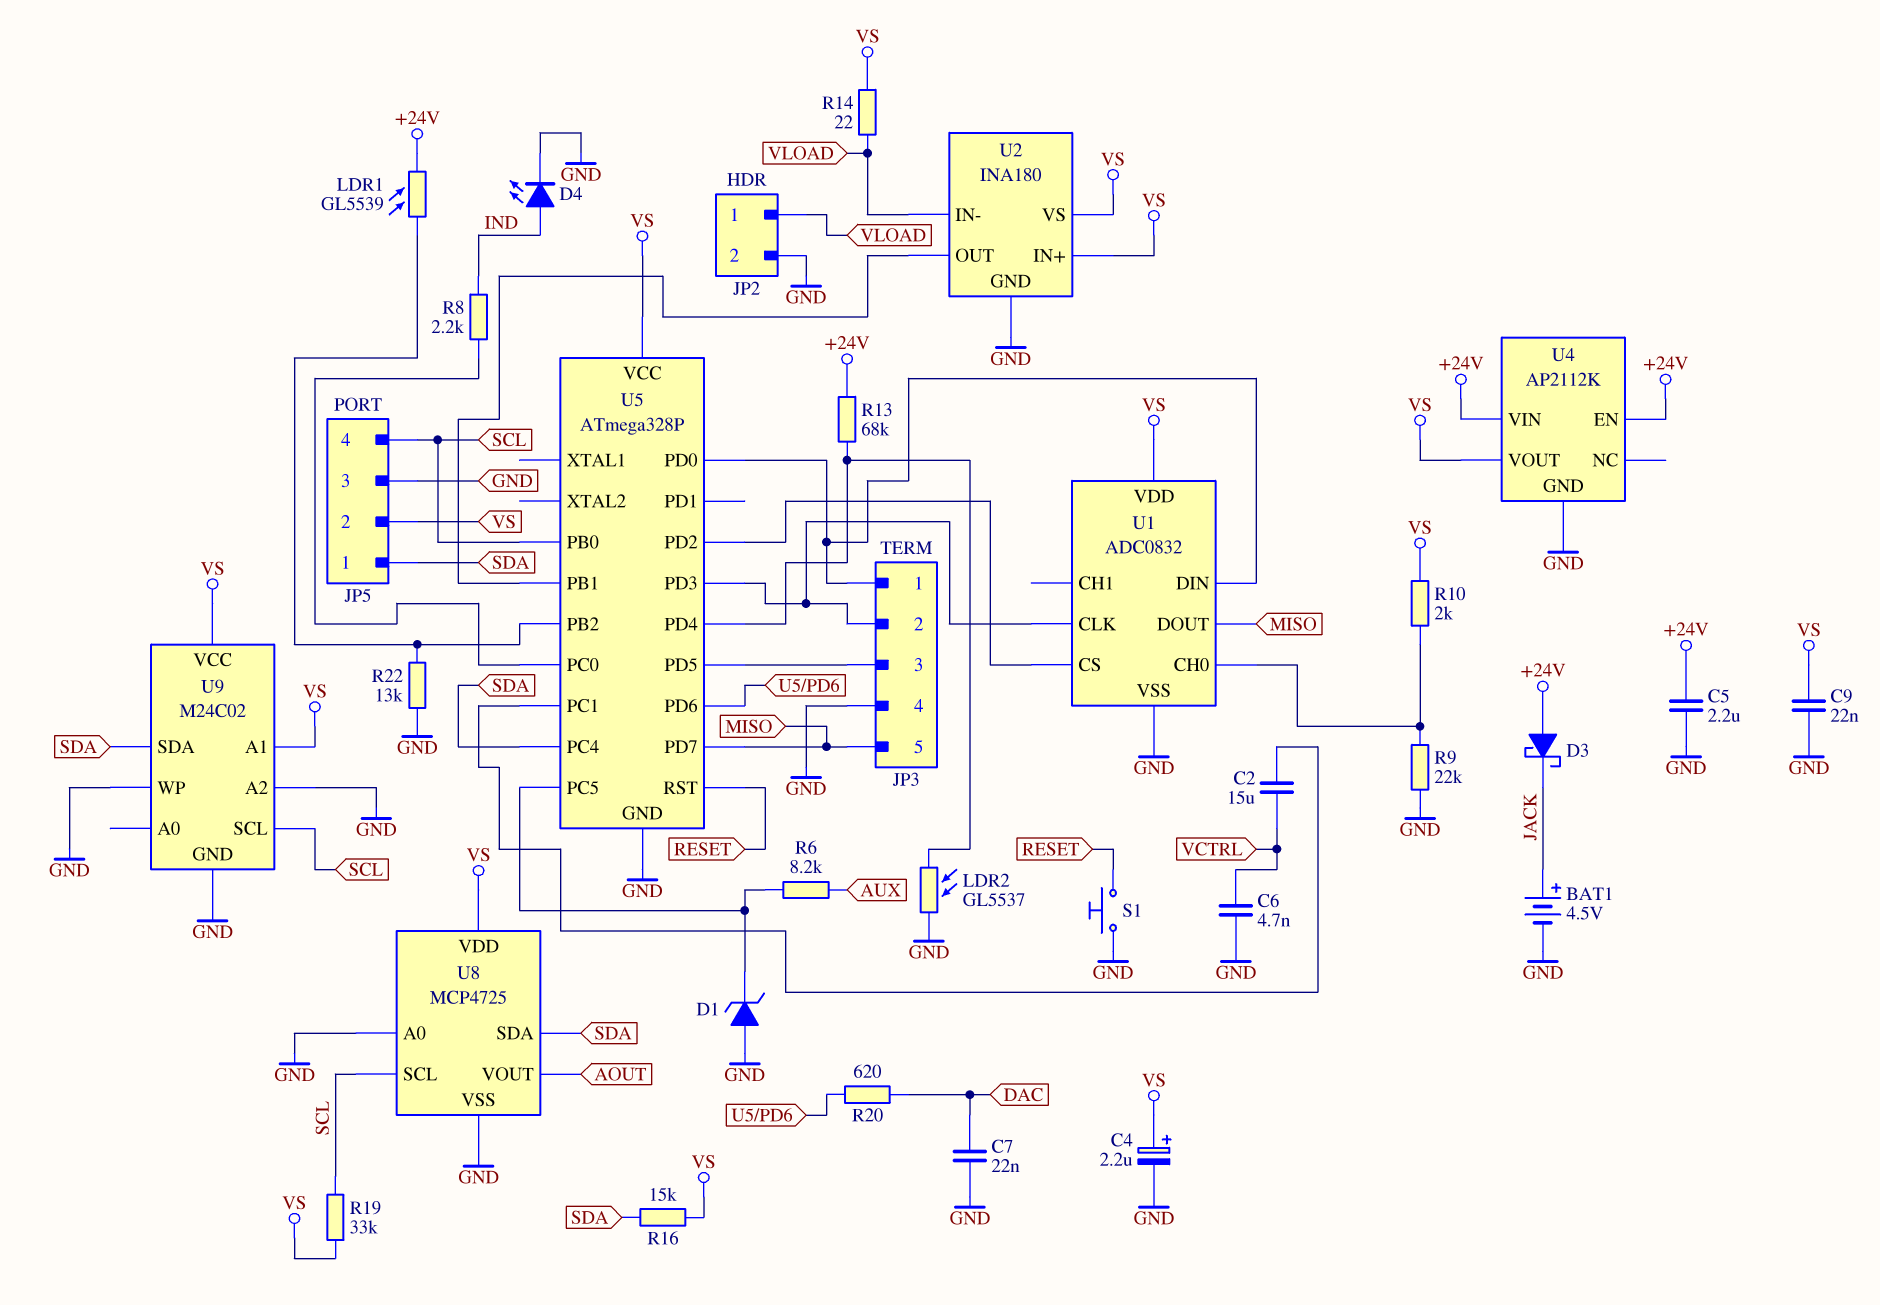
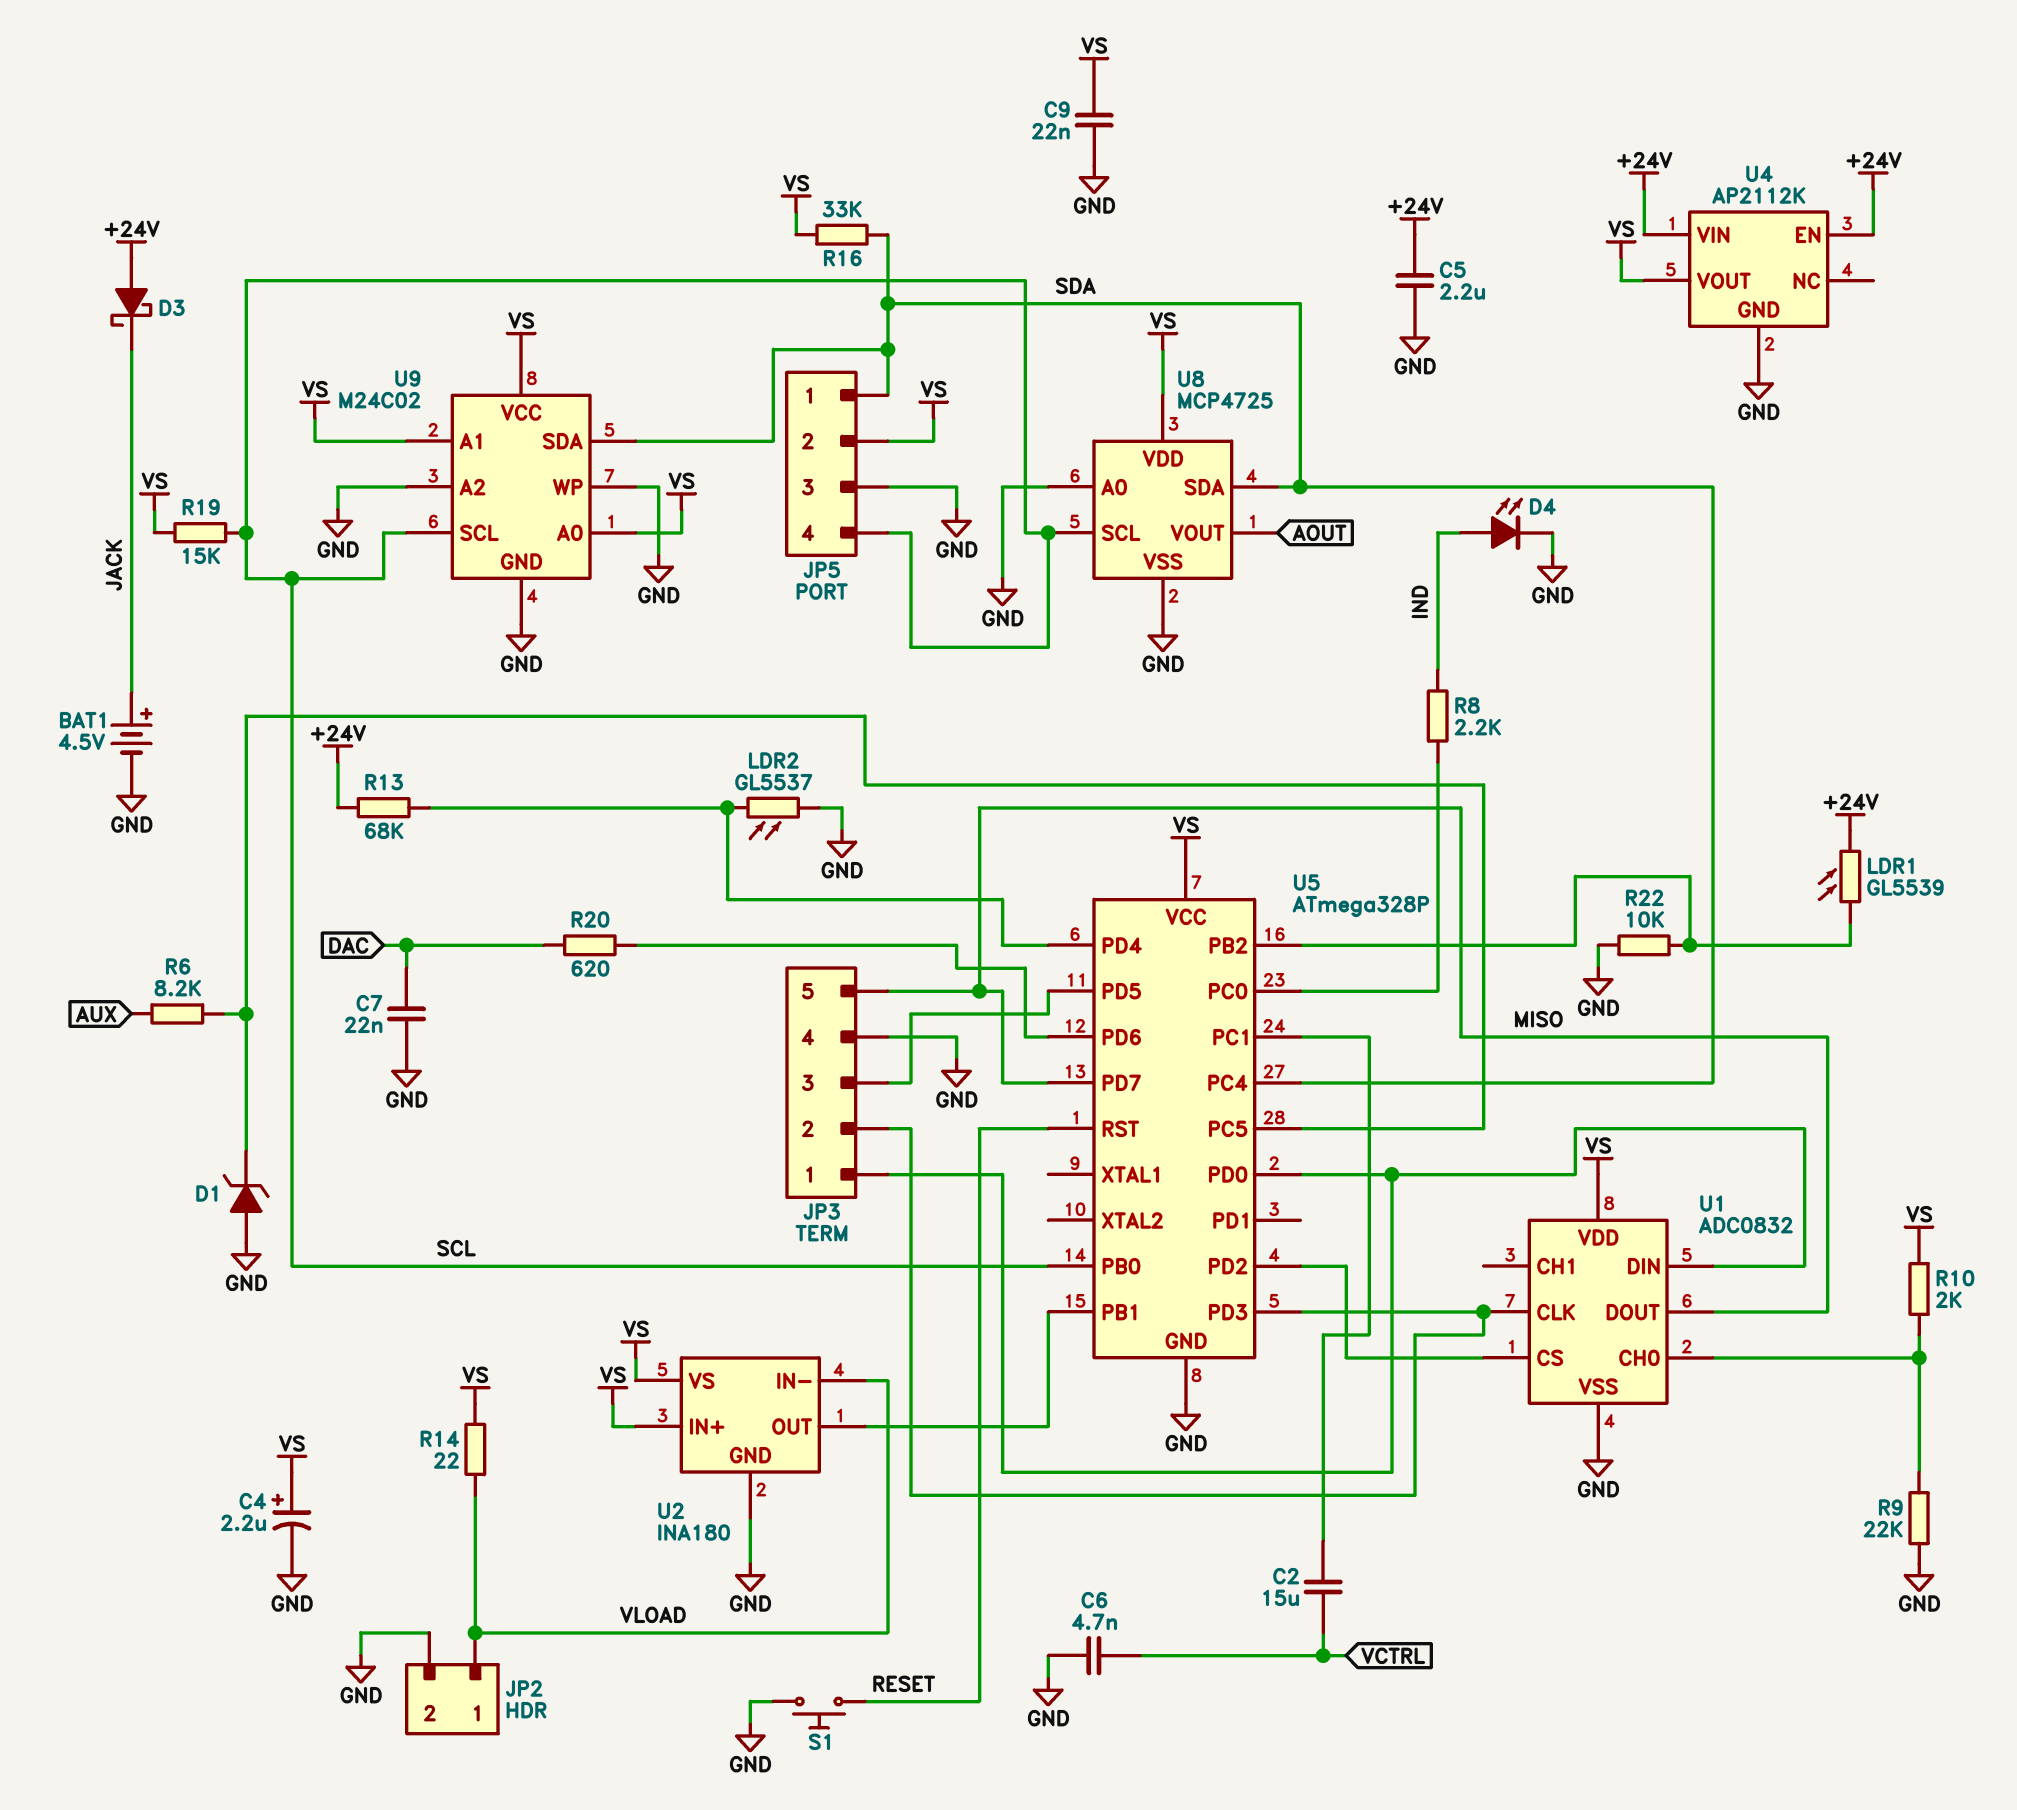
R16: 15k (SDA, VS) -> 33k (SDA, VS)
R19: 33k (SCL, VS) -> 15k (SCL, VS)
R22: 13k (GND, U5/PB2) -> 10k (GND, U5/PB2)
U9 pin A0: none -> VS

